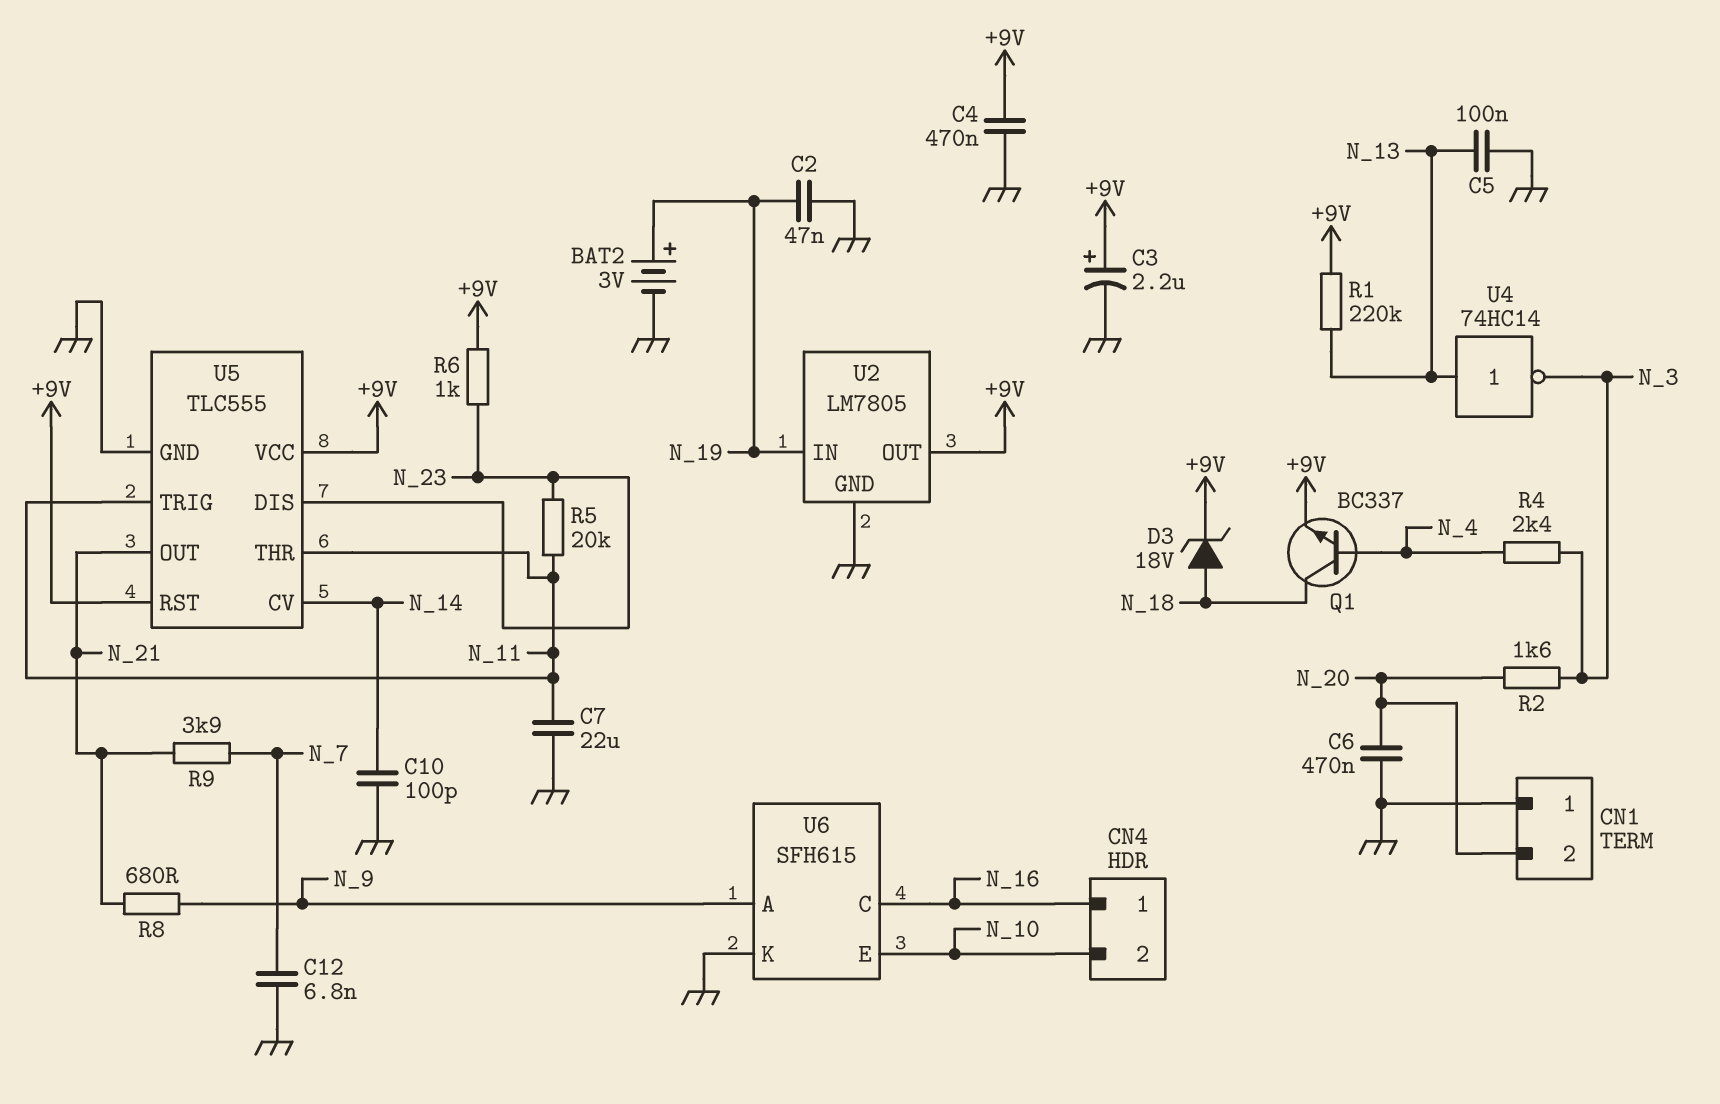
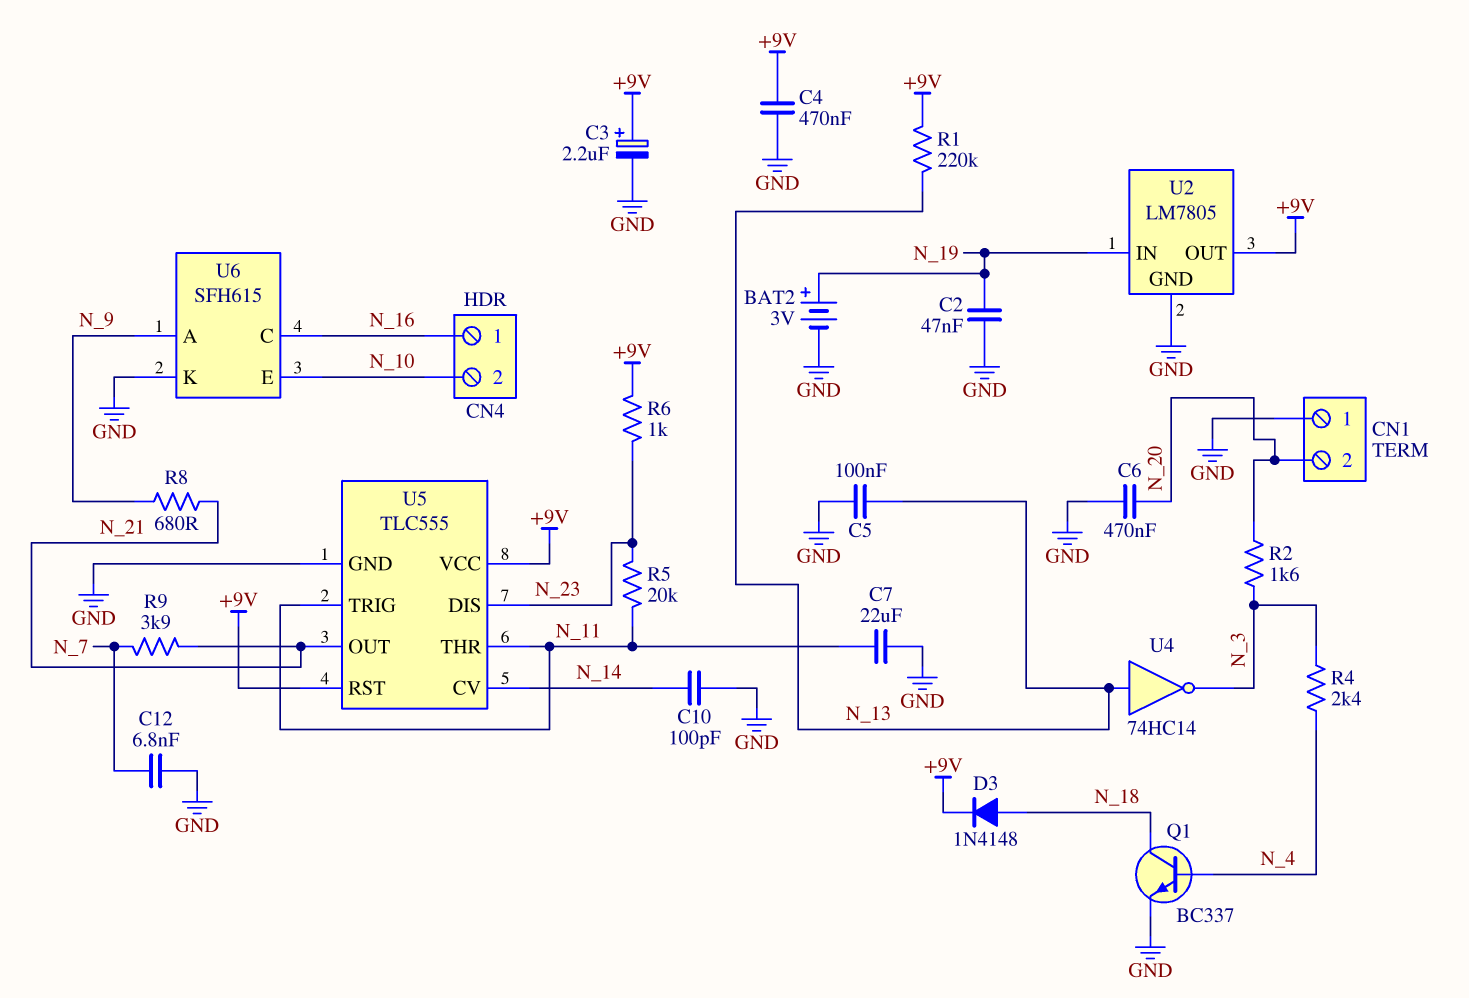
D3: zener 18V (A N_18, K +9V) -> diode 1N4148 (A N_18, K +9V)
Q1: NPN BC337 (B N_4, C N_18, E +9V) -> NPN BC337 (B N_4, C N_18, E GND)

